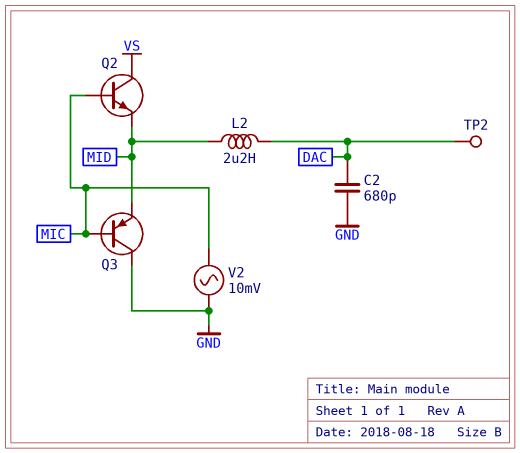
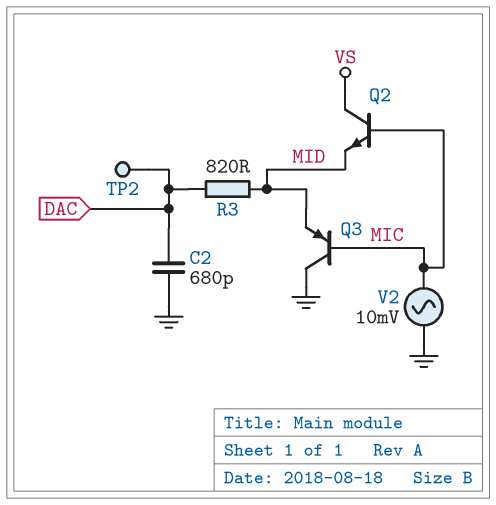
L2: 2.2uH (DAC, MID) -> none
R3: none -> 820 (DAC, MID)

